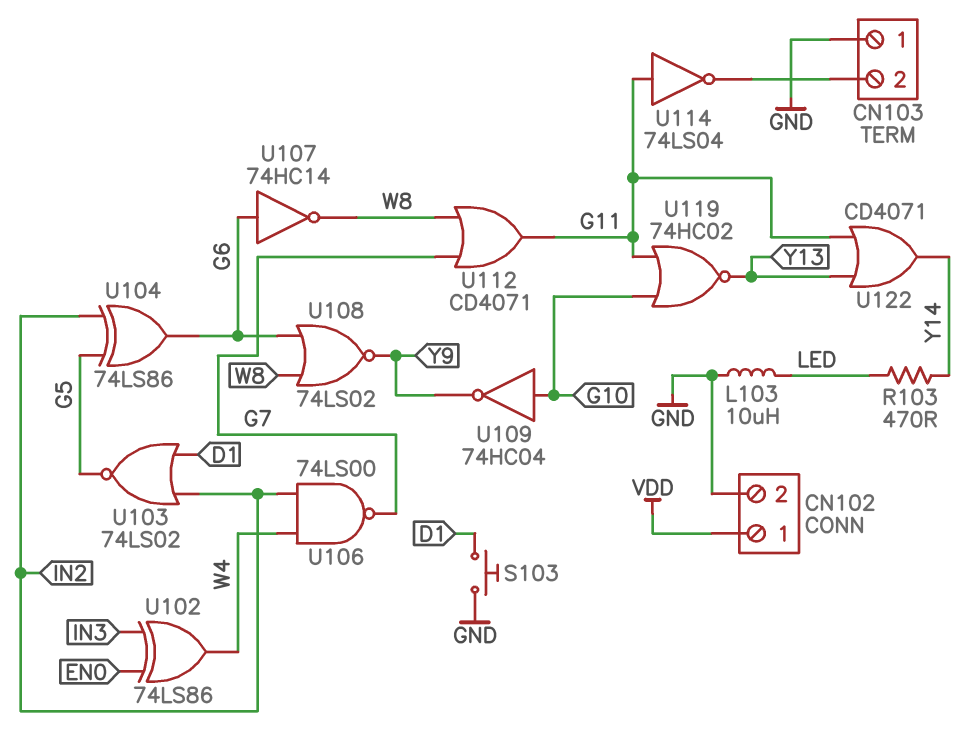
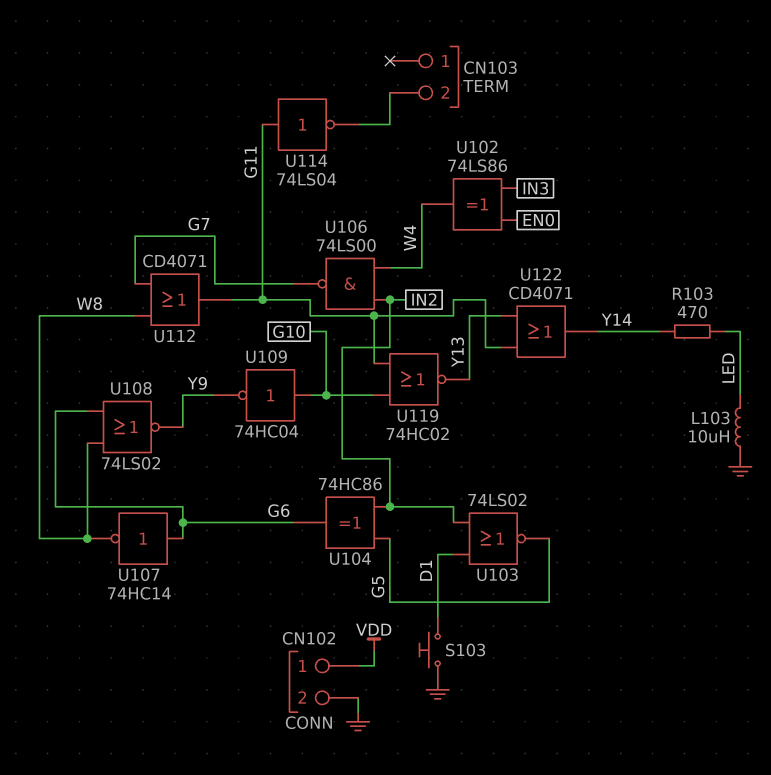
CN103 pin 1: GND -> none
U104: XOR 74LS86 (in G5, in IN2, out G6) -> XOR 74HC86 (in G5, in IN2, out G6)

